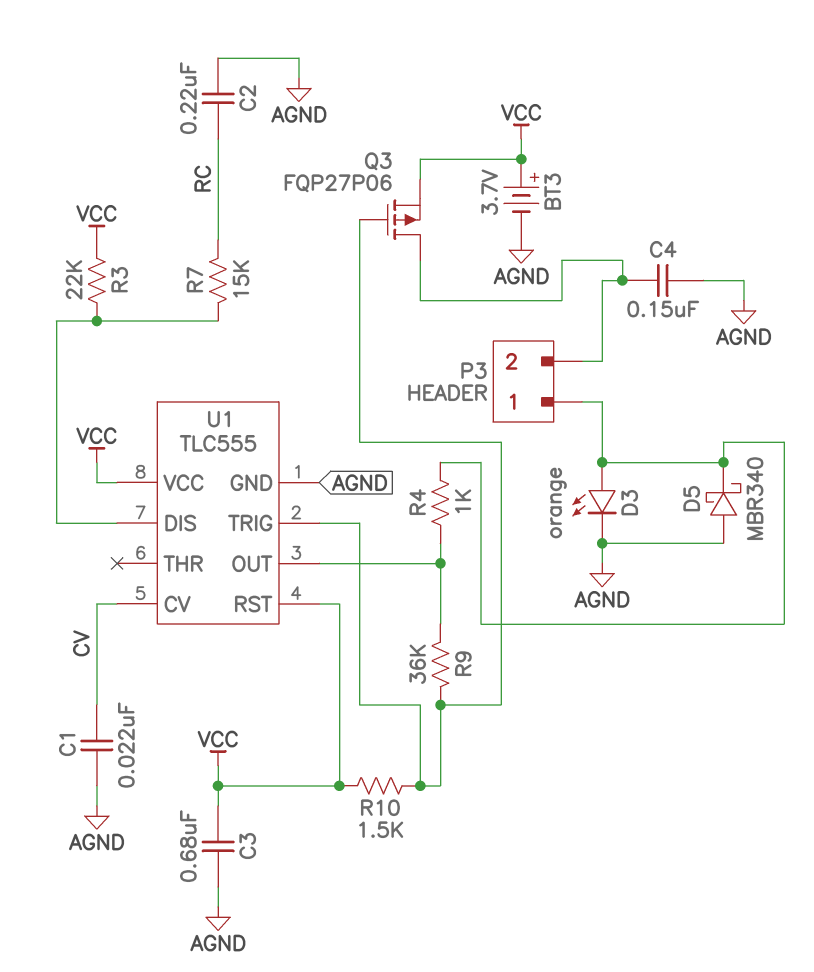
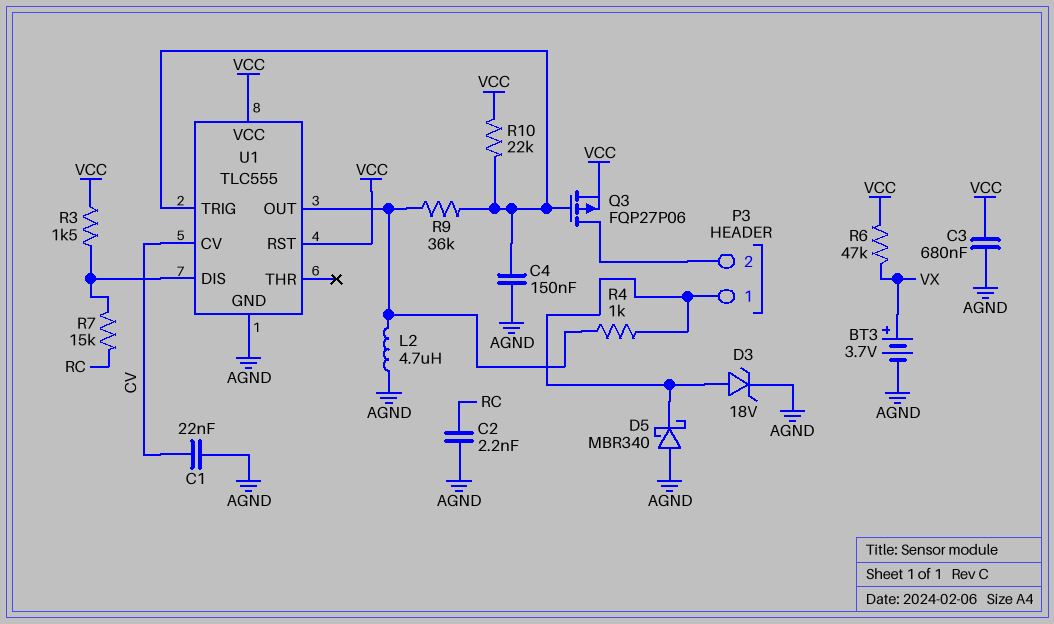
BT3: 3.7V (plus VCC, minus AGND) -> 3.7V (plus VX, minus AGND)
C2: 220nF (AGND, RC) -> 2.2nF (AGND, RC)
C4: 150nF (AGND, P3/2) -> 150nF (AGND, U1/TRIG)
D3: LED orange (A P3/1, K AGND) -> zener 18V (A P3/1, K AGND)
L2: none -> 4.7uH (AGND, U1/OUT)
R3: 22k (U1/DIS, VCC) -> 1.5k (U1/DIS, VCC)
R6: none -> 47k (VCC, VX)
R10: 1.5k (U1/TRIG, VCC) -> 22k (U1/TRIG, VCC)

